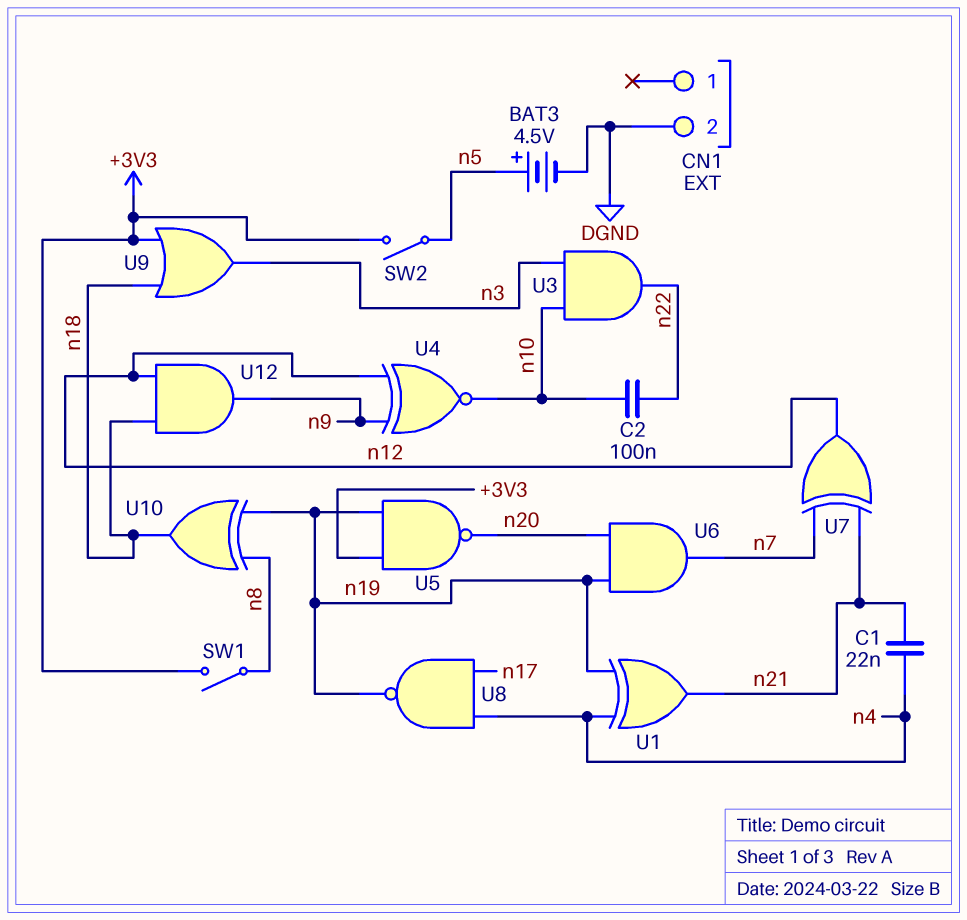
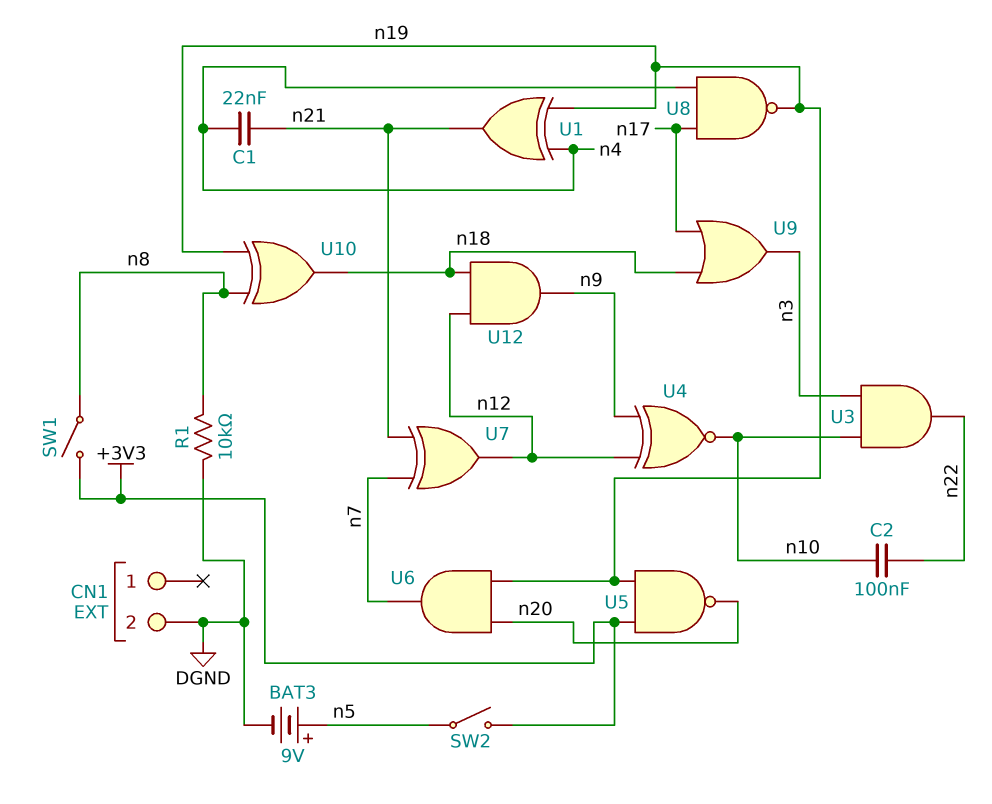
BAT3: 4.5V (plus n5, minus DGND) -> 9V (plus n5, minus DGND)
R1: none -> 10k (DGND, n8)
U9: OR (in +3V3, in n18, out n3) -> OR (in n17, in n18, out n3)

